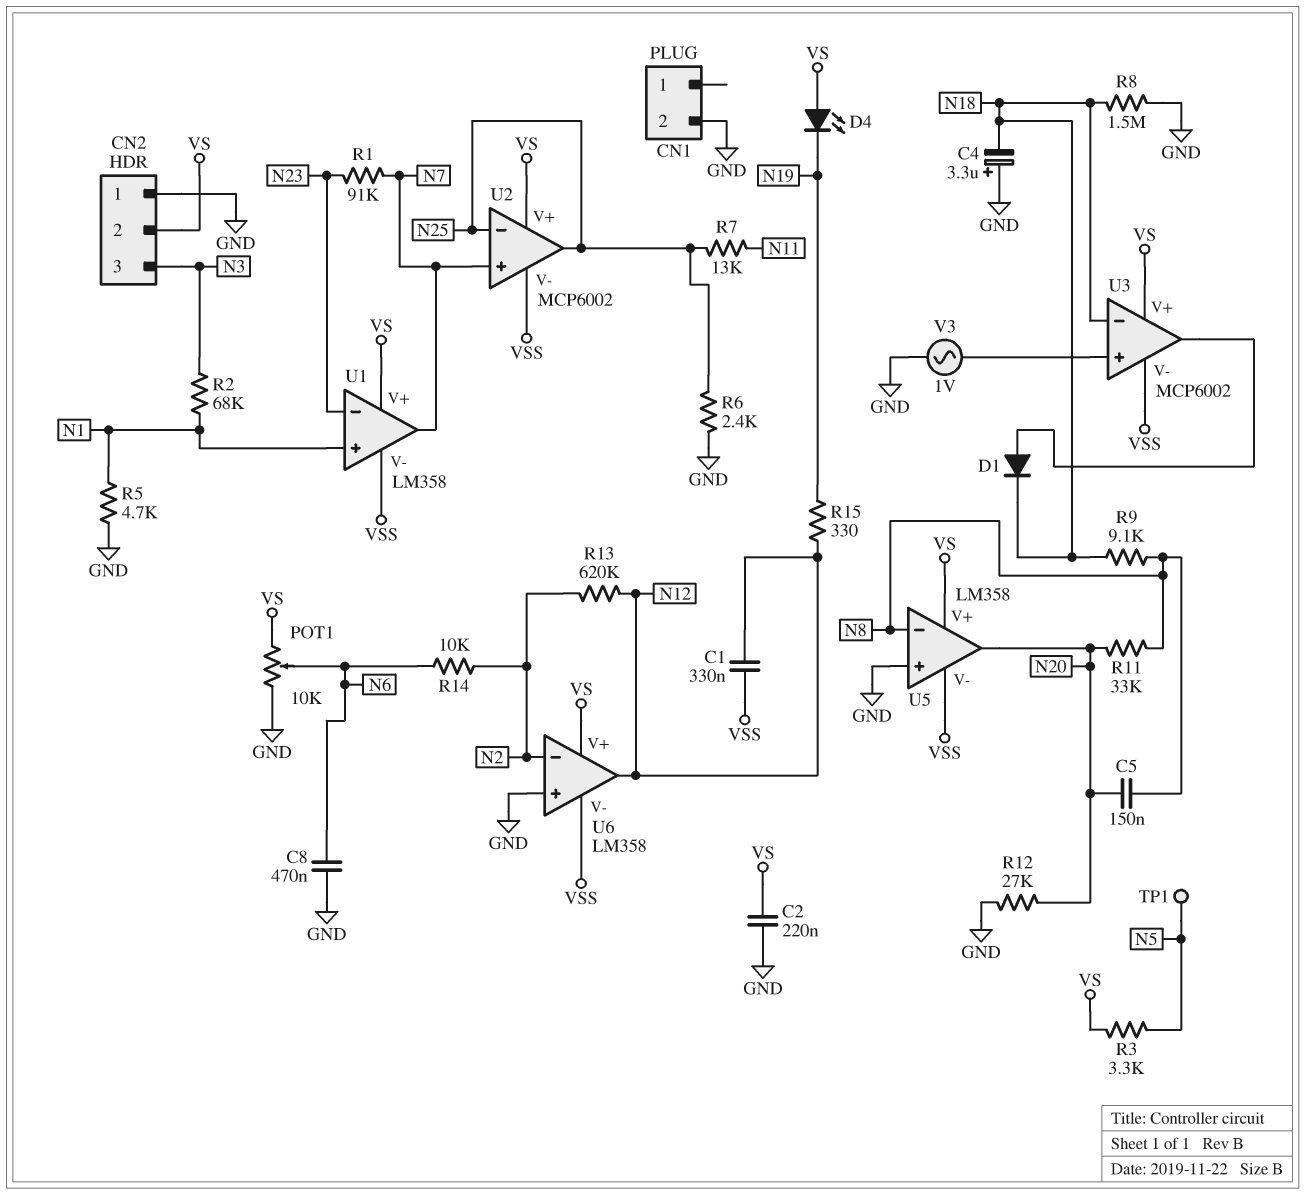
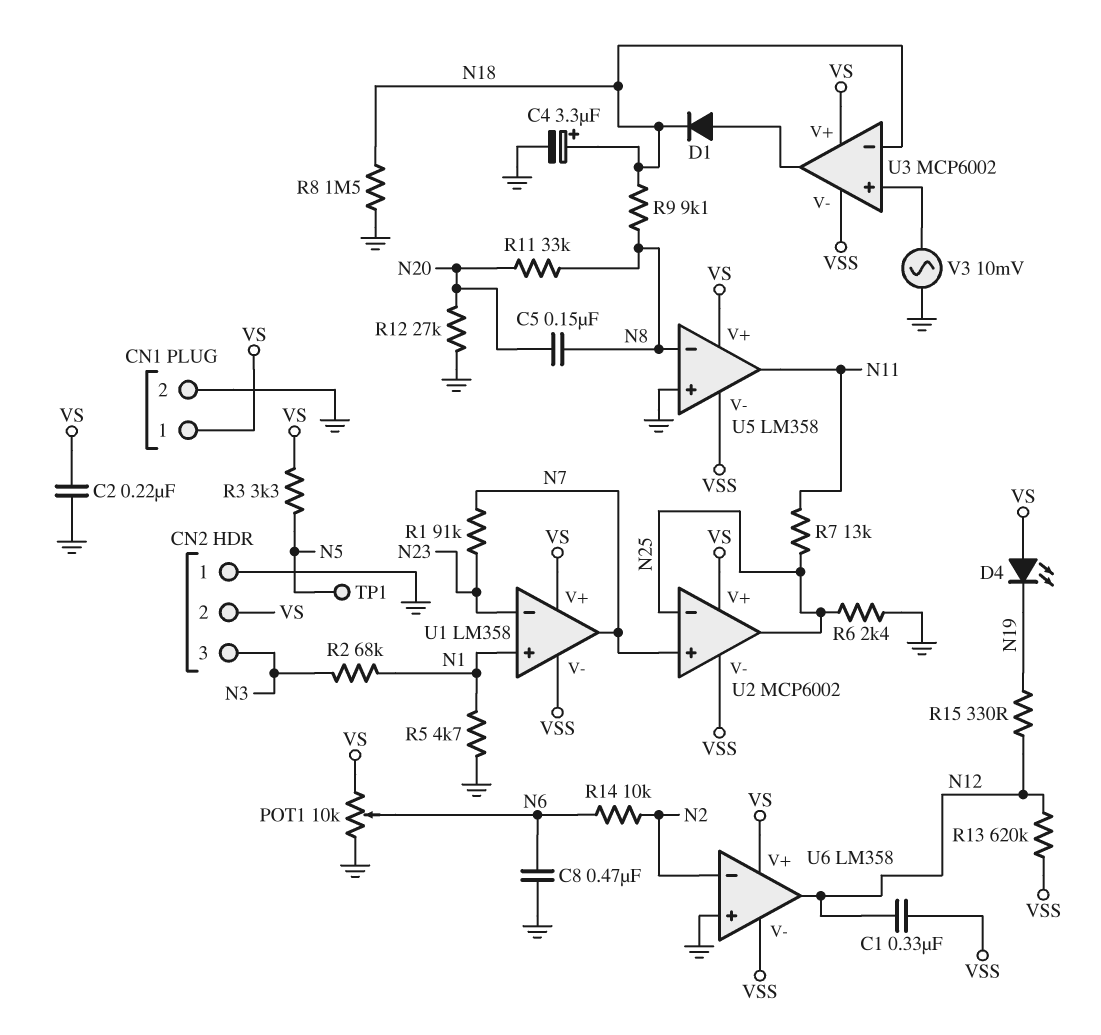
C4: 3.3uF (plus GND, minus N18) -> 3.3uF (plus N18, minus GND)
CN1 pin 1: none -> VS
R13: 620k (N2, N12) -> 620k (N12, VSS)
U5 pin out: N20 -> N11
V3: AC 1V (GND, U3/in+) -> AC 10mV (GND, U3/in+)

